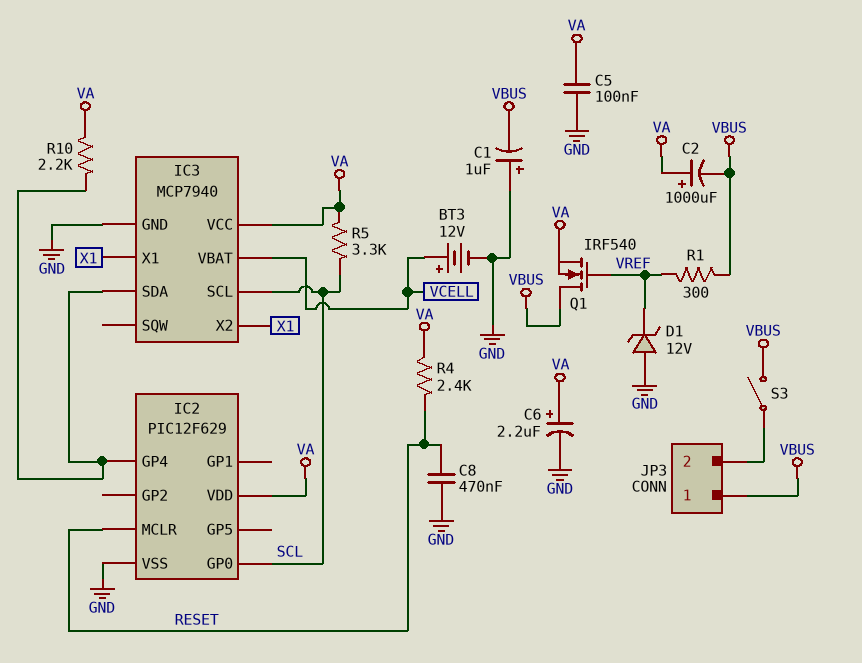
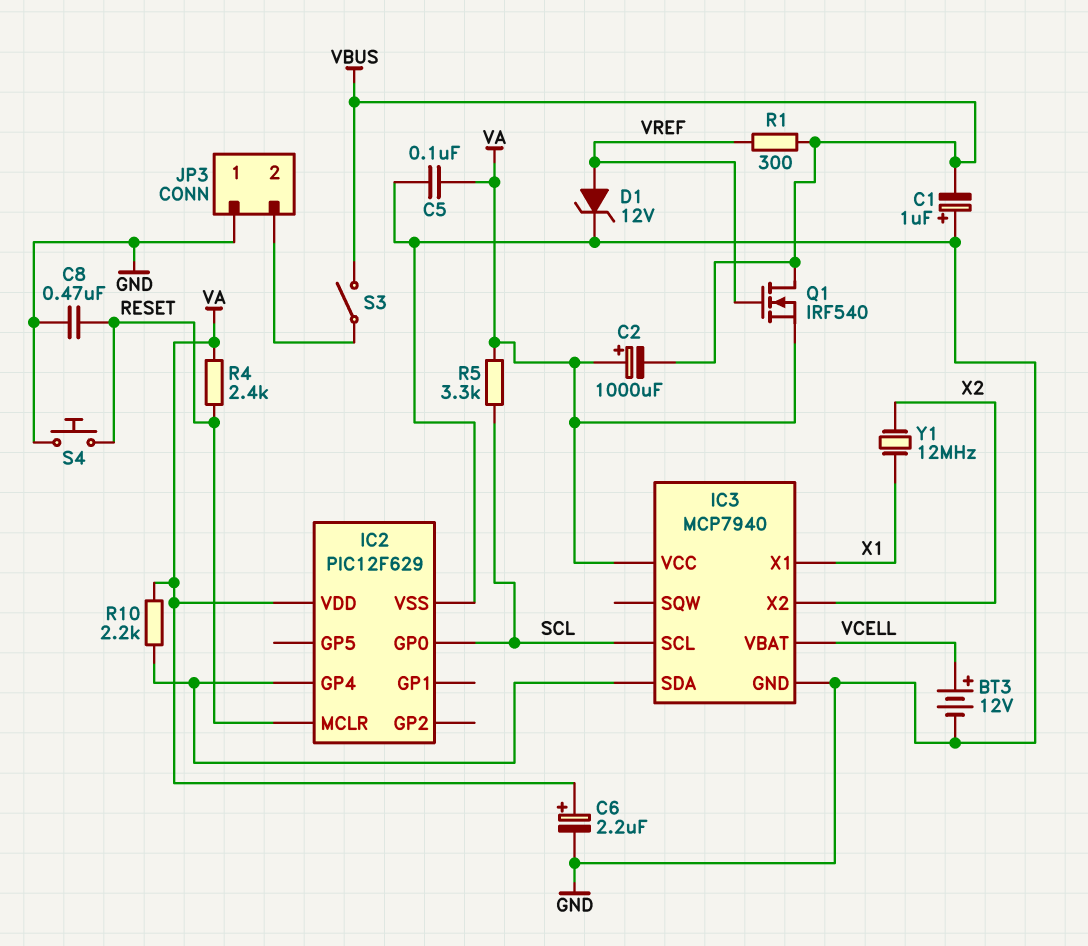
D1: zener 12V (A GND, K VREF) -> zener 12V (A VREF, K GND)
IC3 pin X2: X1 -> X2
JP3 pin 1: VBUS -> GND
S4: none -> button (GND, RESET)
Y1: none -> 12MHz (X1, X2)

